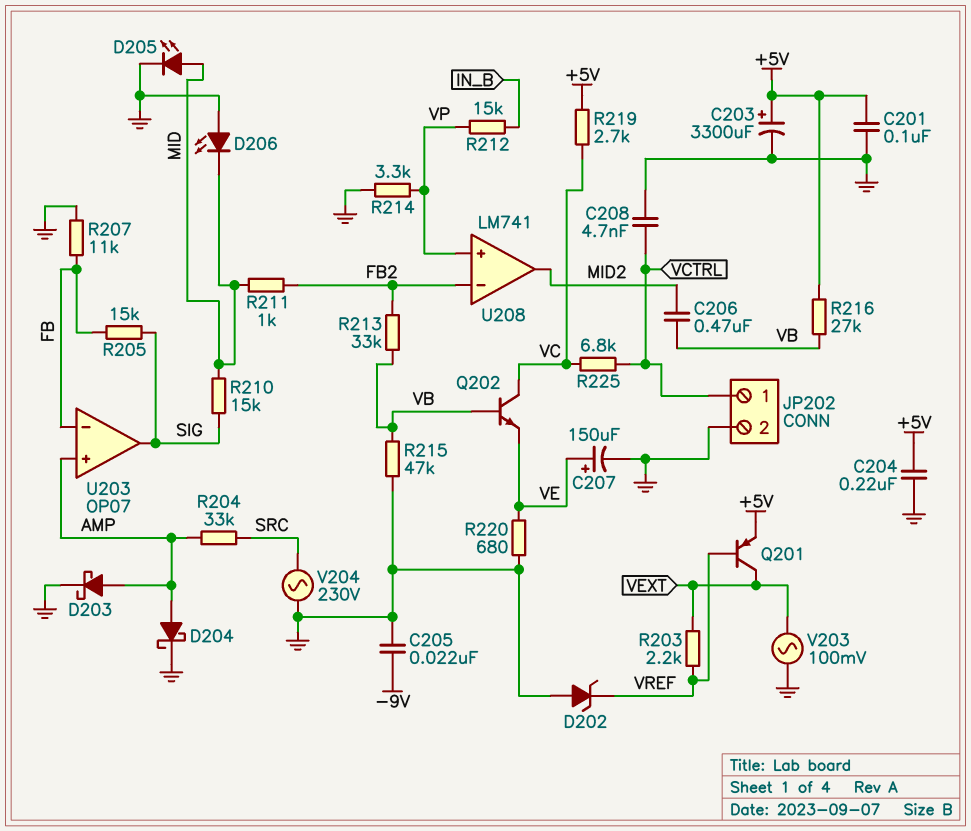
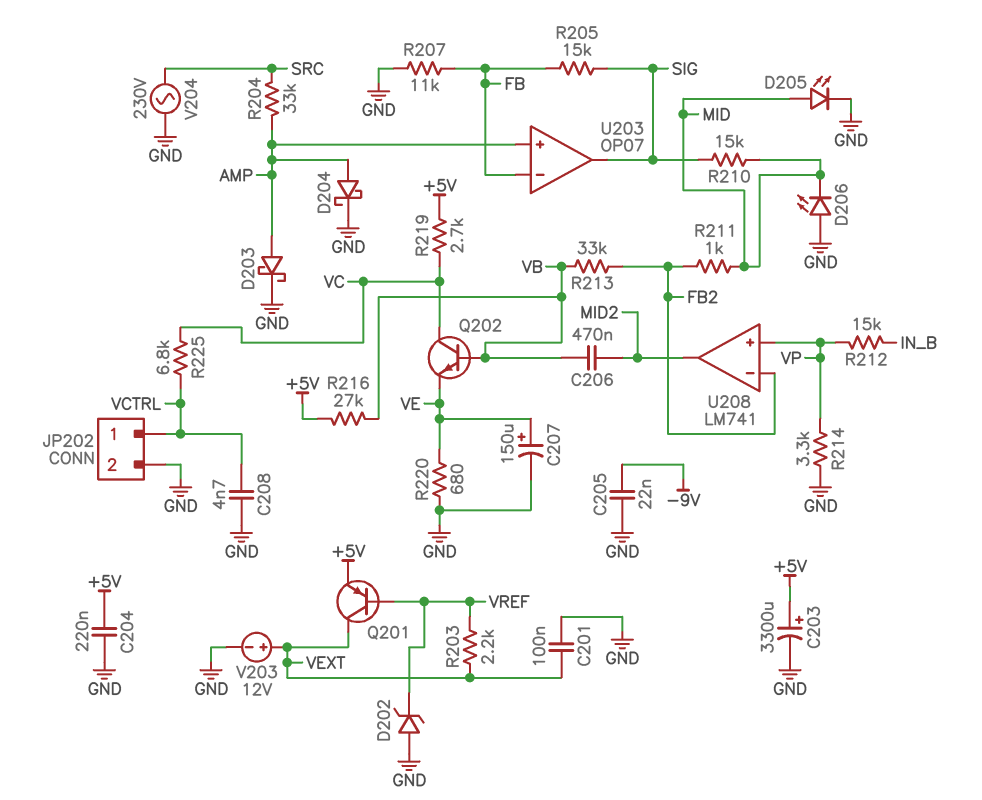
C201: 100nF (+5V, GND) -> 100nF (GND, VEXT)
R215: 47k (GND, VB) -> none
V203: AC 100mV (GND, VEXT) -> 12V (plus VEXT, minus GND)

